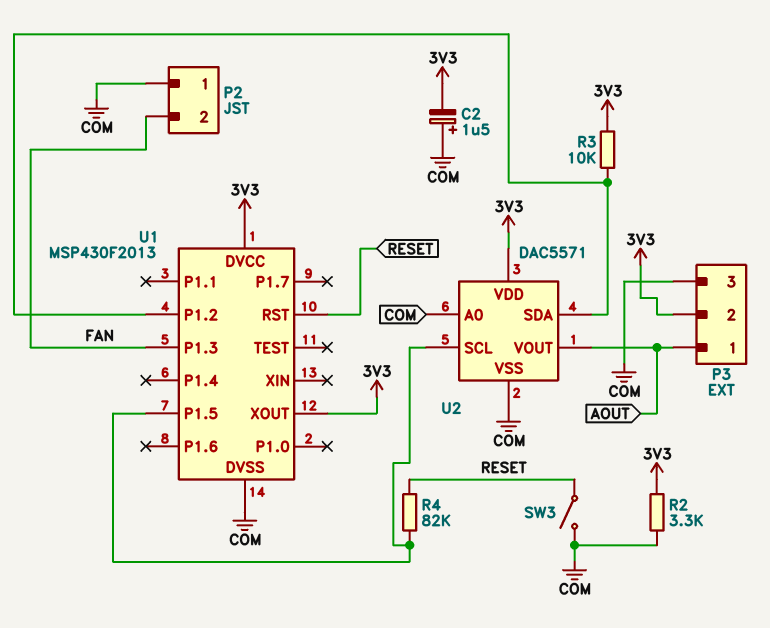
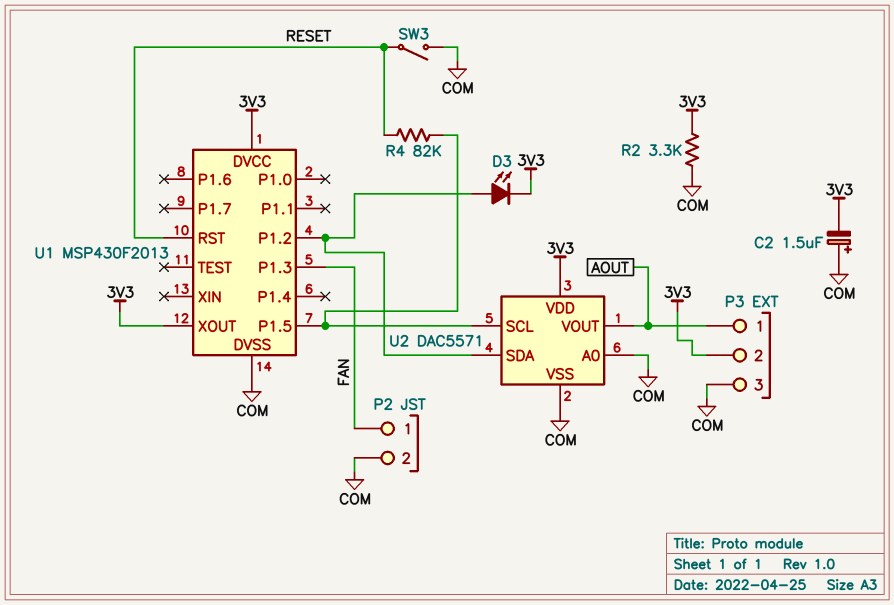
D3: none -> LED (A U1/P1.2, K 3V3)
P2 pin 1: COM -> FAN
P2 pin 2: FAN -> COM
R3: 10k (3V3, U1/P1.2) -> none

